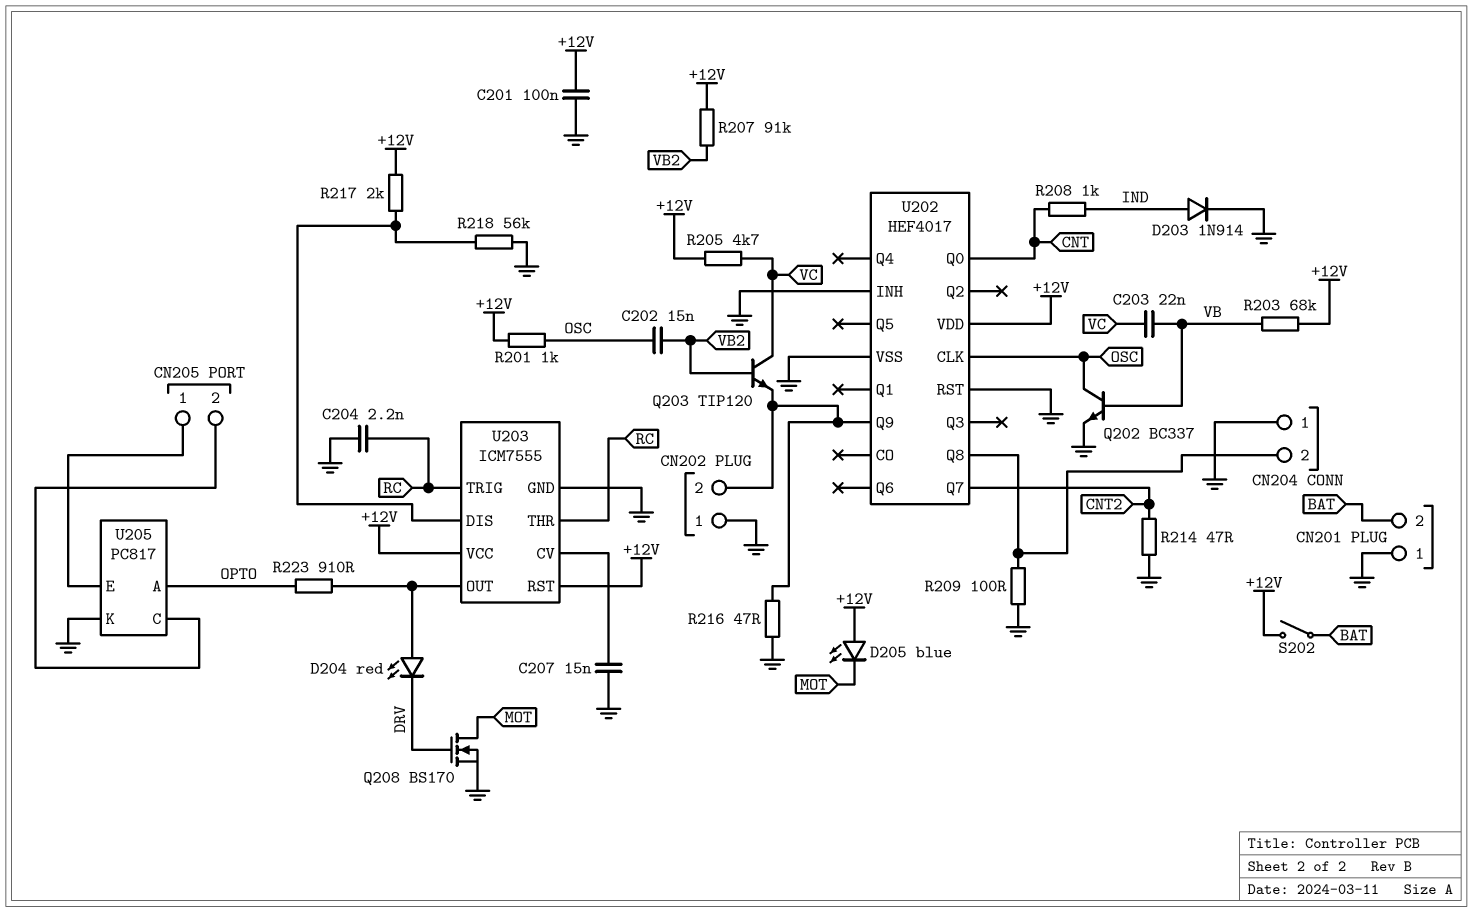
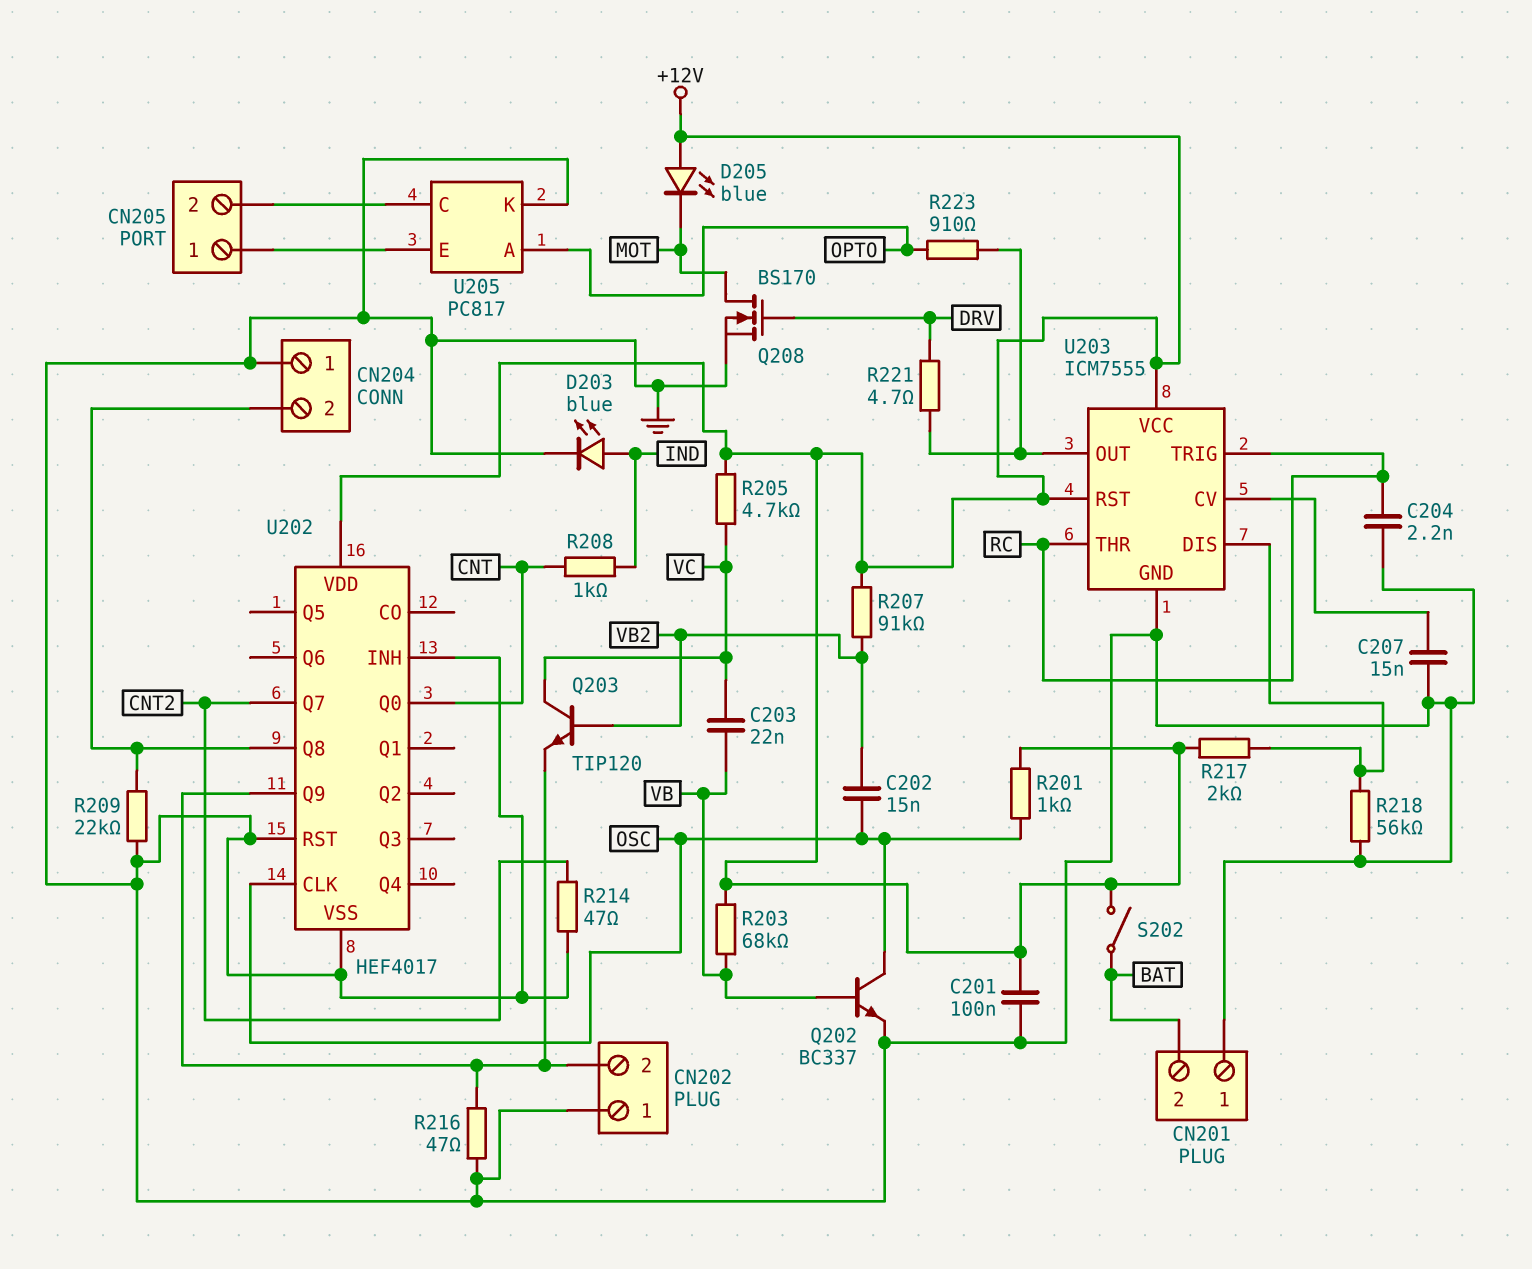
D203: diode 1N914 (A IND, K GND) -> LED blue (A IND, K GND)
D204: LED red (A U203/OUT, K DRV) -> none
R209: 100 (CN204/2, GND) -> 22k (CN204/2, GND)
R221: none -> 4.7 (DRV, U203/OUT)

